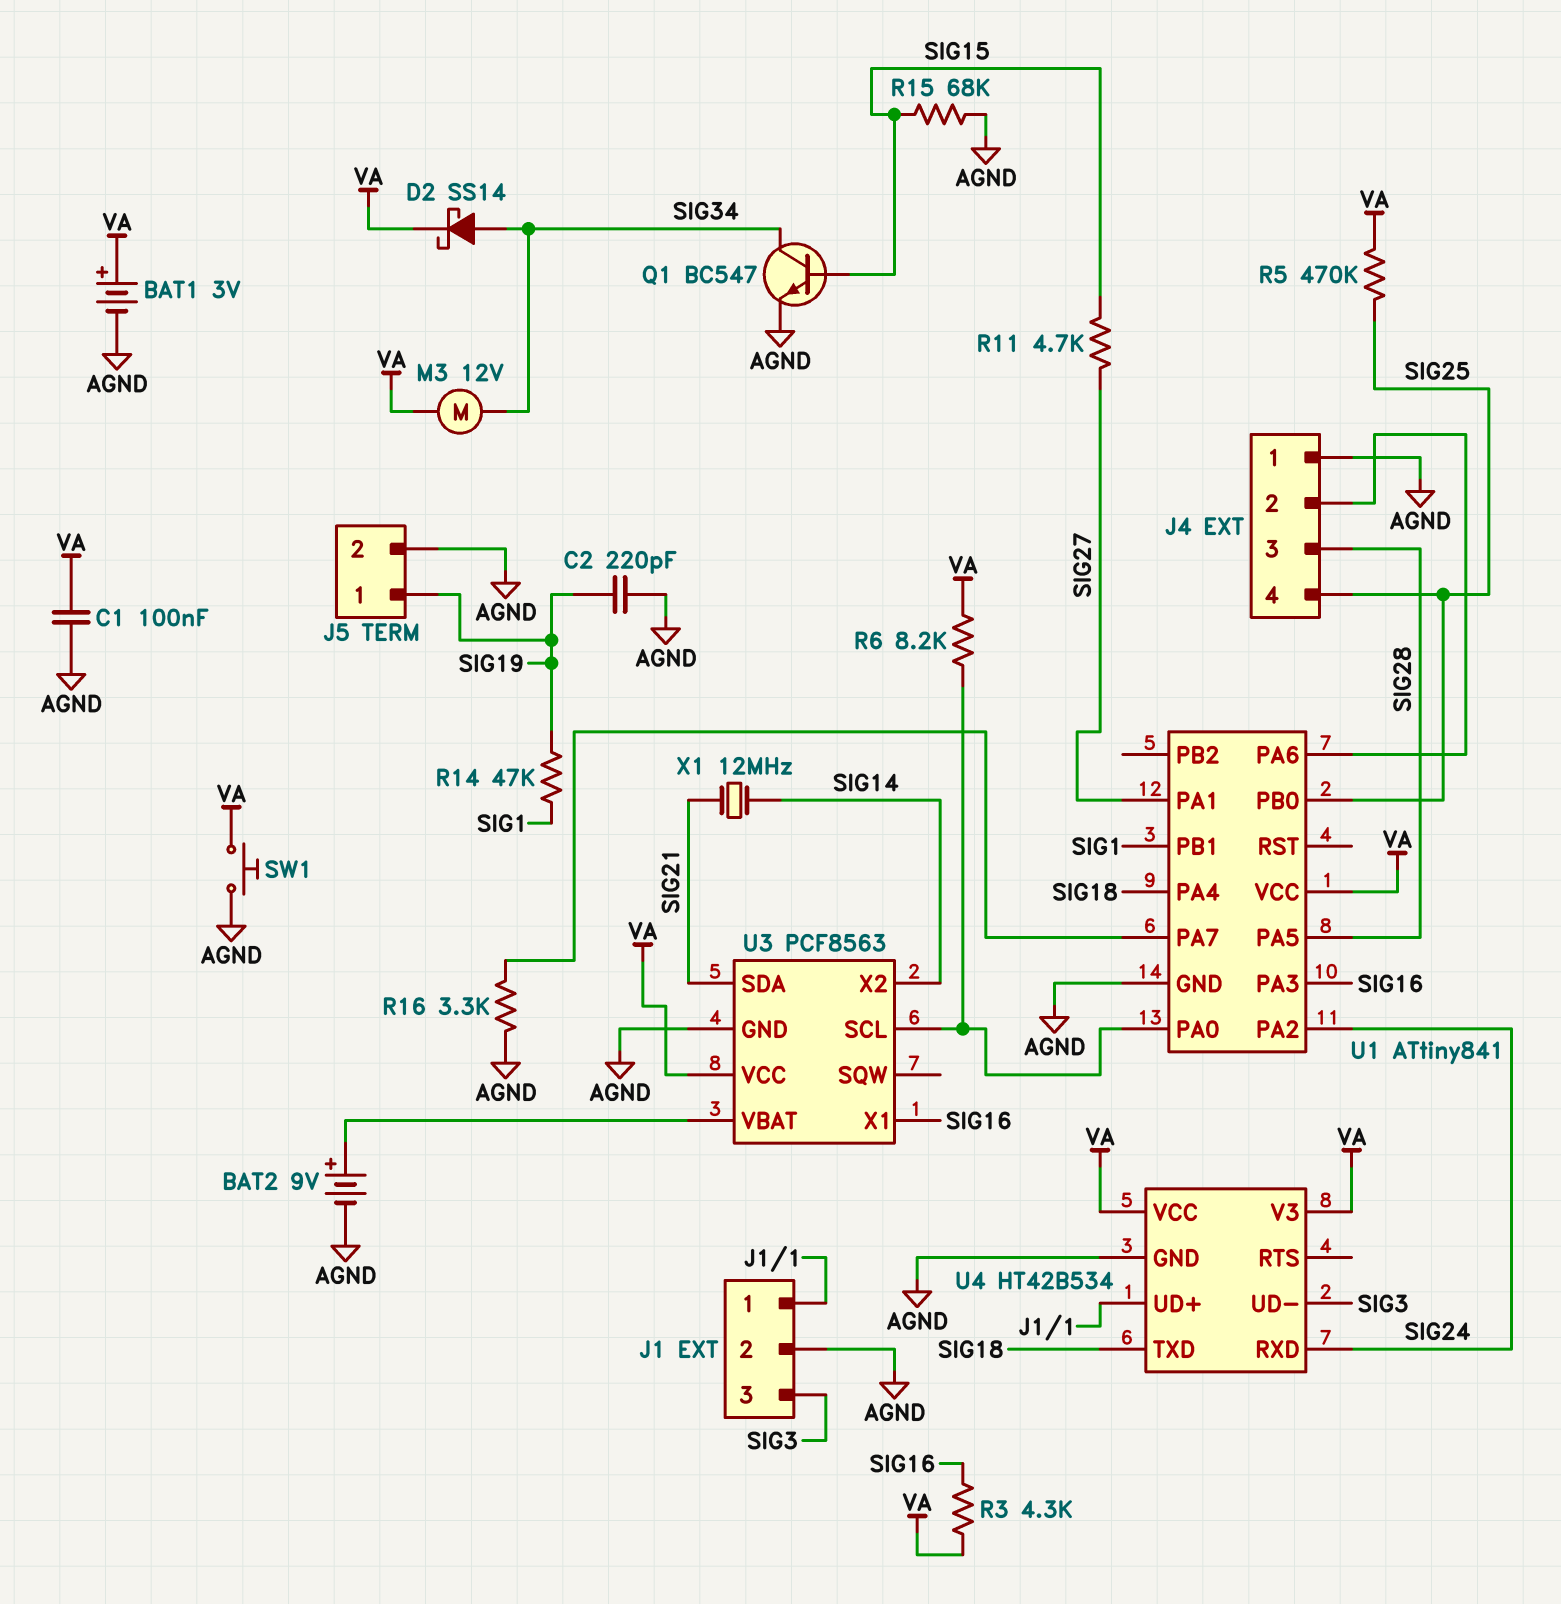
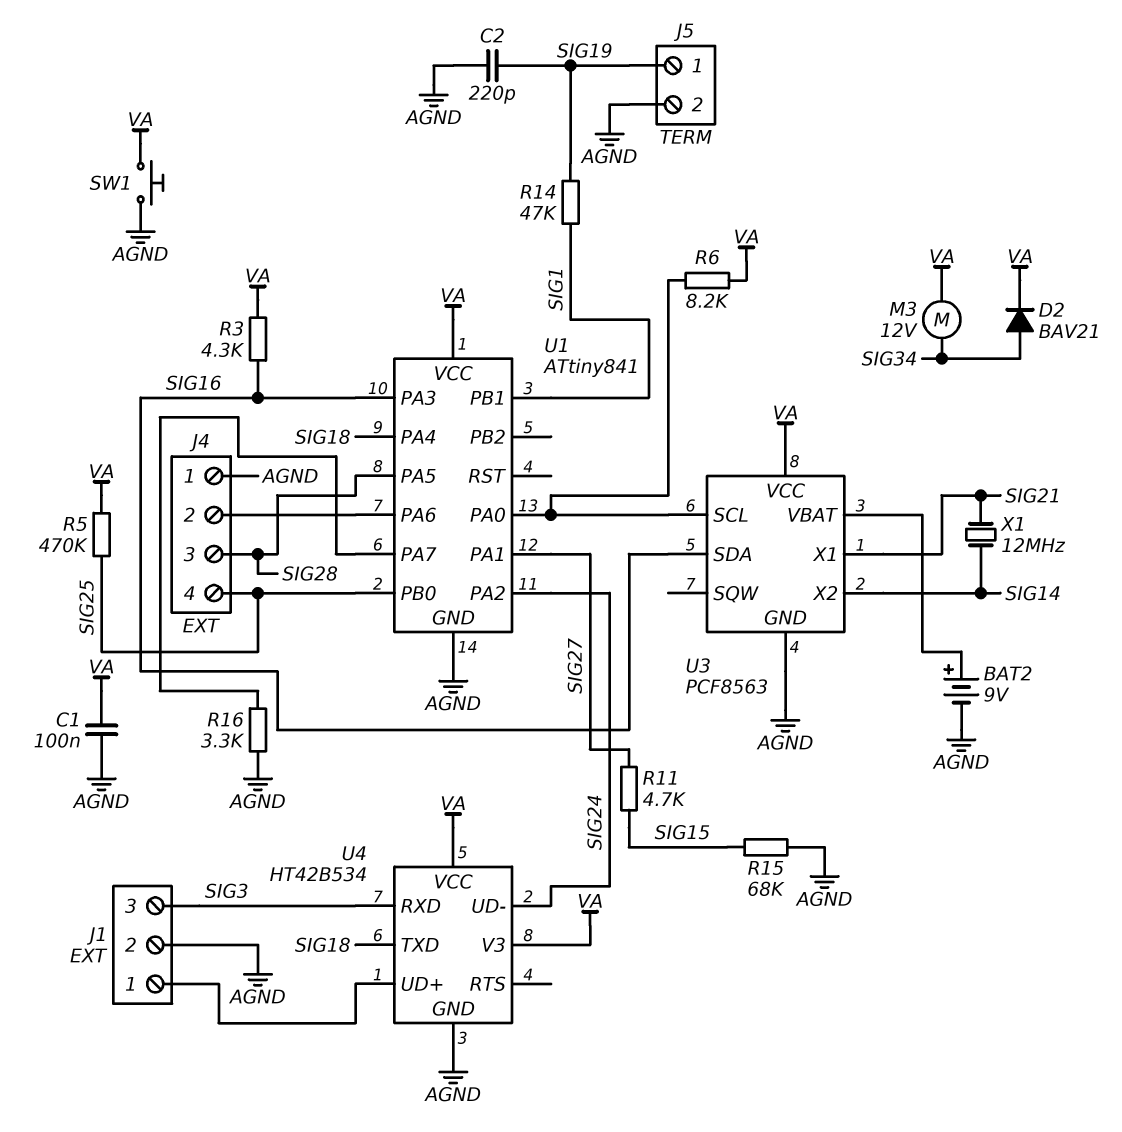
BAT1: 3V (plus VA, minus AGND) -> none
D2: schottky SS14 (A SIG34, K VA) -> diode BAV21 (A SIG34, K VA)
Q1: NPN BC547 (B SIG15, C SIG34, E AGND) -> none
U3 pin SDA: SIG21 -> SIG16
U3 pin X1: SIG16 -> SIG21
U4 pin RXD: SIG24 -> SIG3
U4 pin UD-: SIG3 -> SIG24

